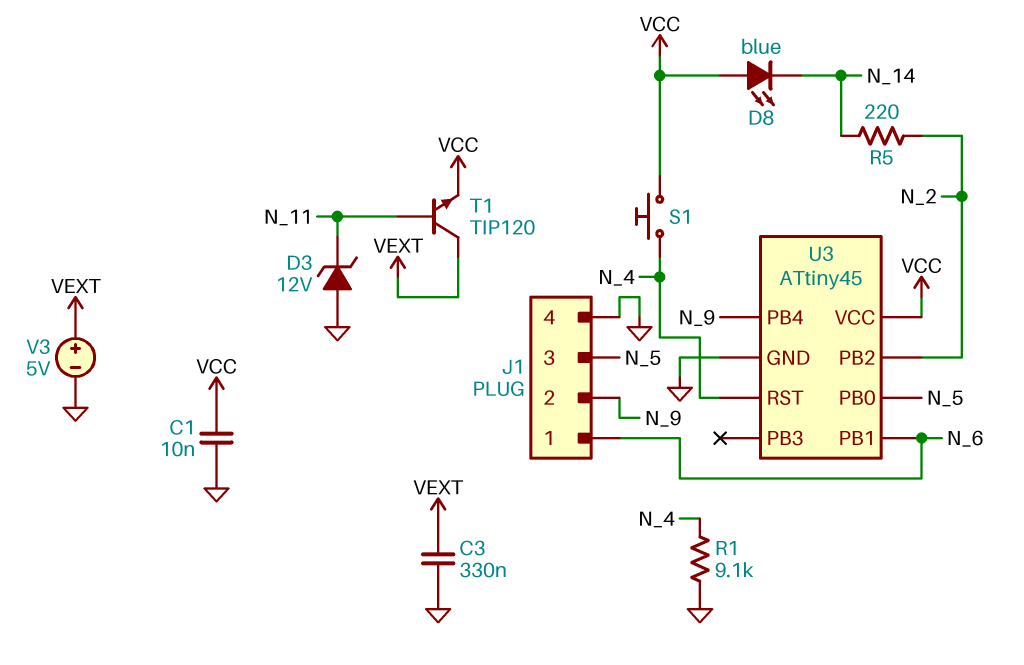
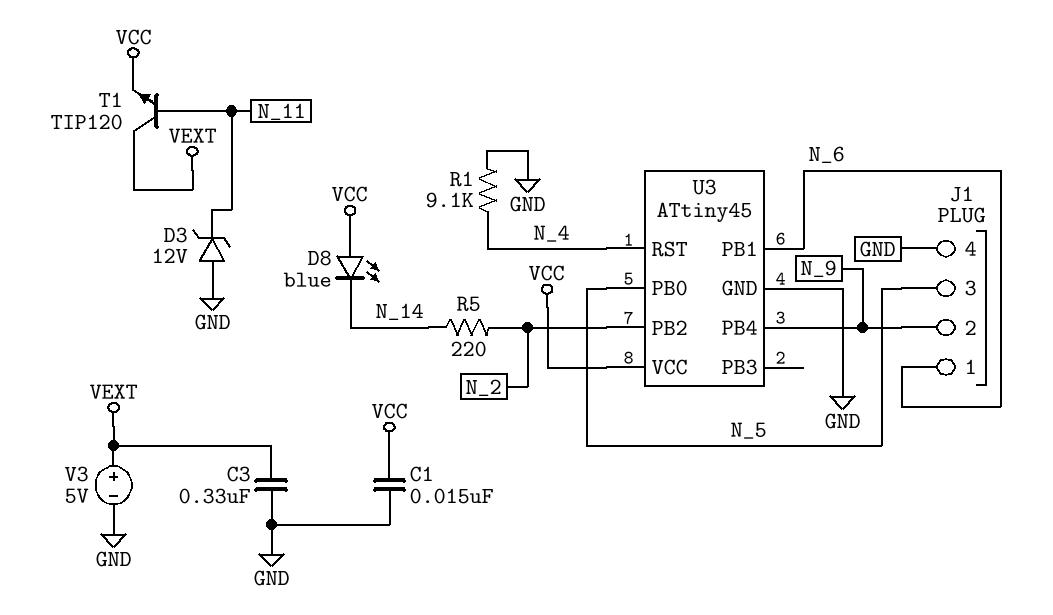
C1: 10nF (GND, VCC) -> 15nF (GND, VCC)
S1: button (N_4, VCC) -> none

